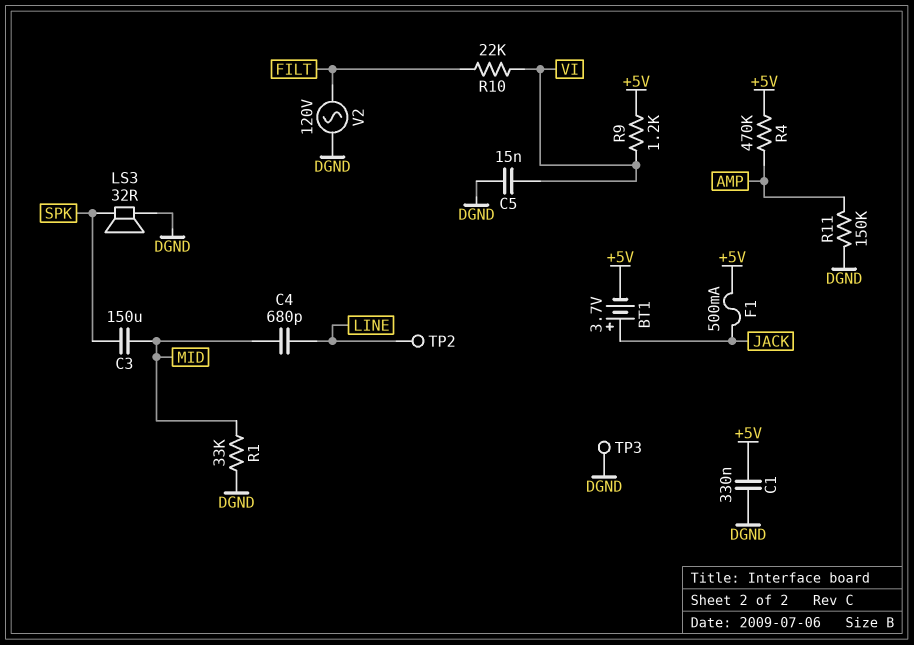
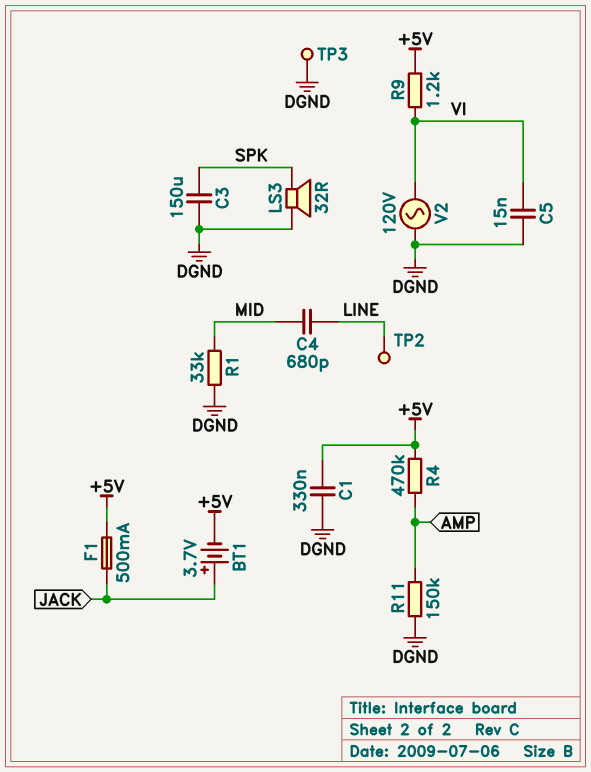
C3: 150uF (MID, SPK) -> 150uF (DGND, SPK)
R10: 22k (FILT, VI) -> none
V2: AC 120V (DGND, FILT) -> AC 120V (DGND, VI)

